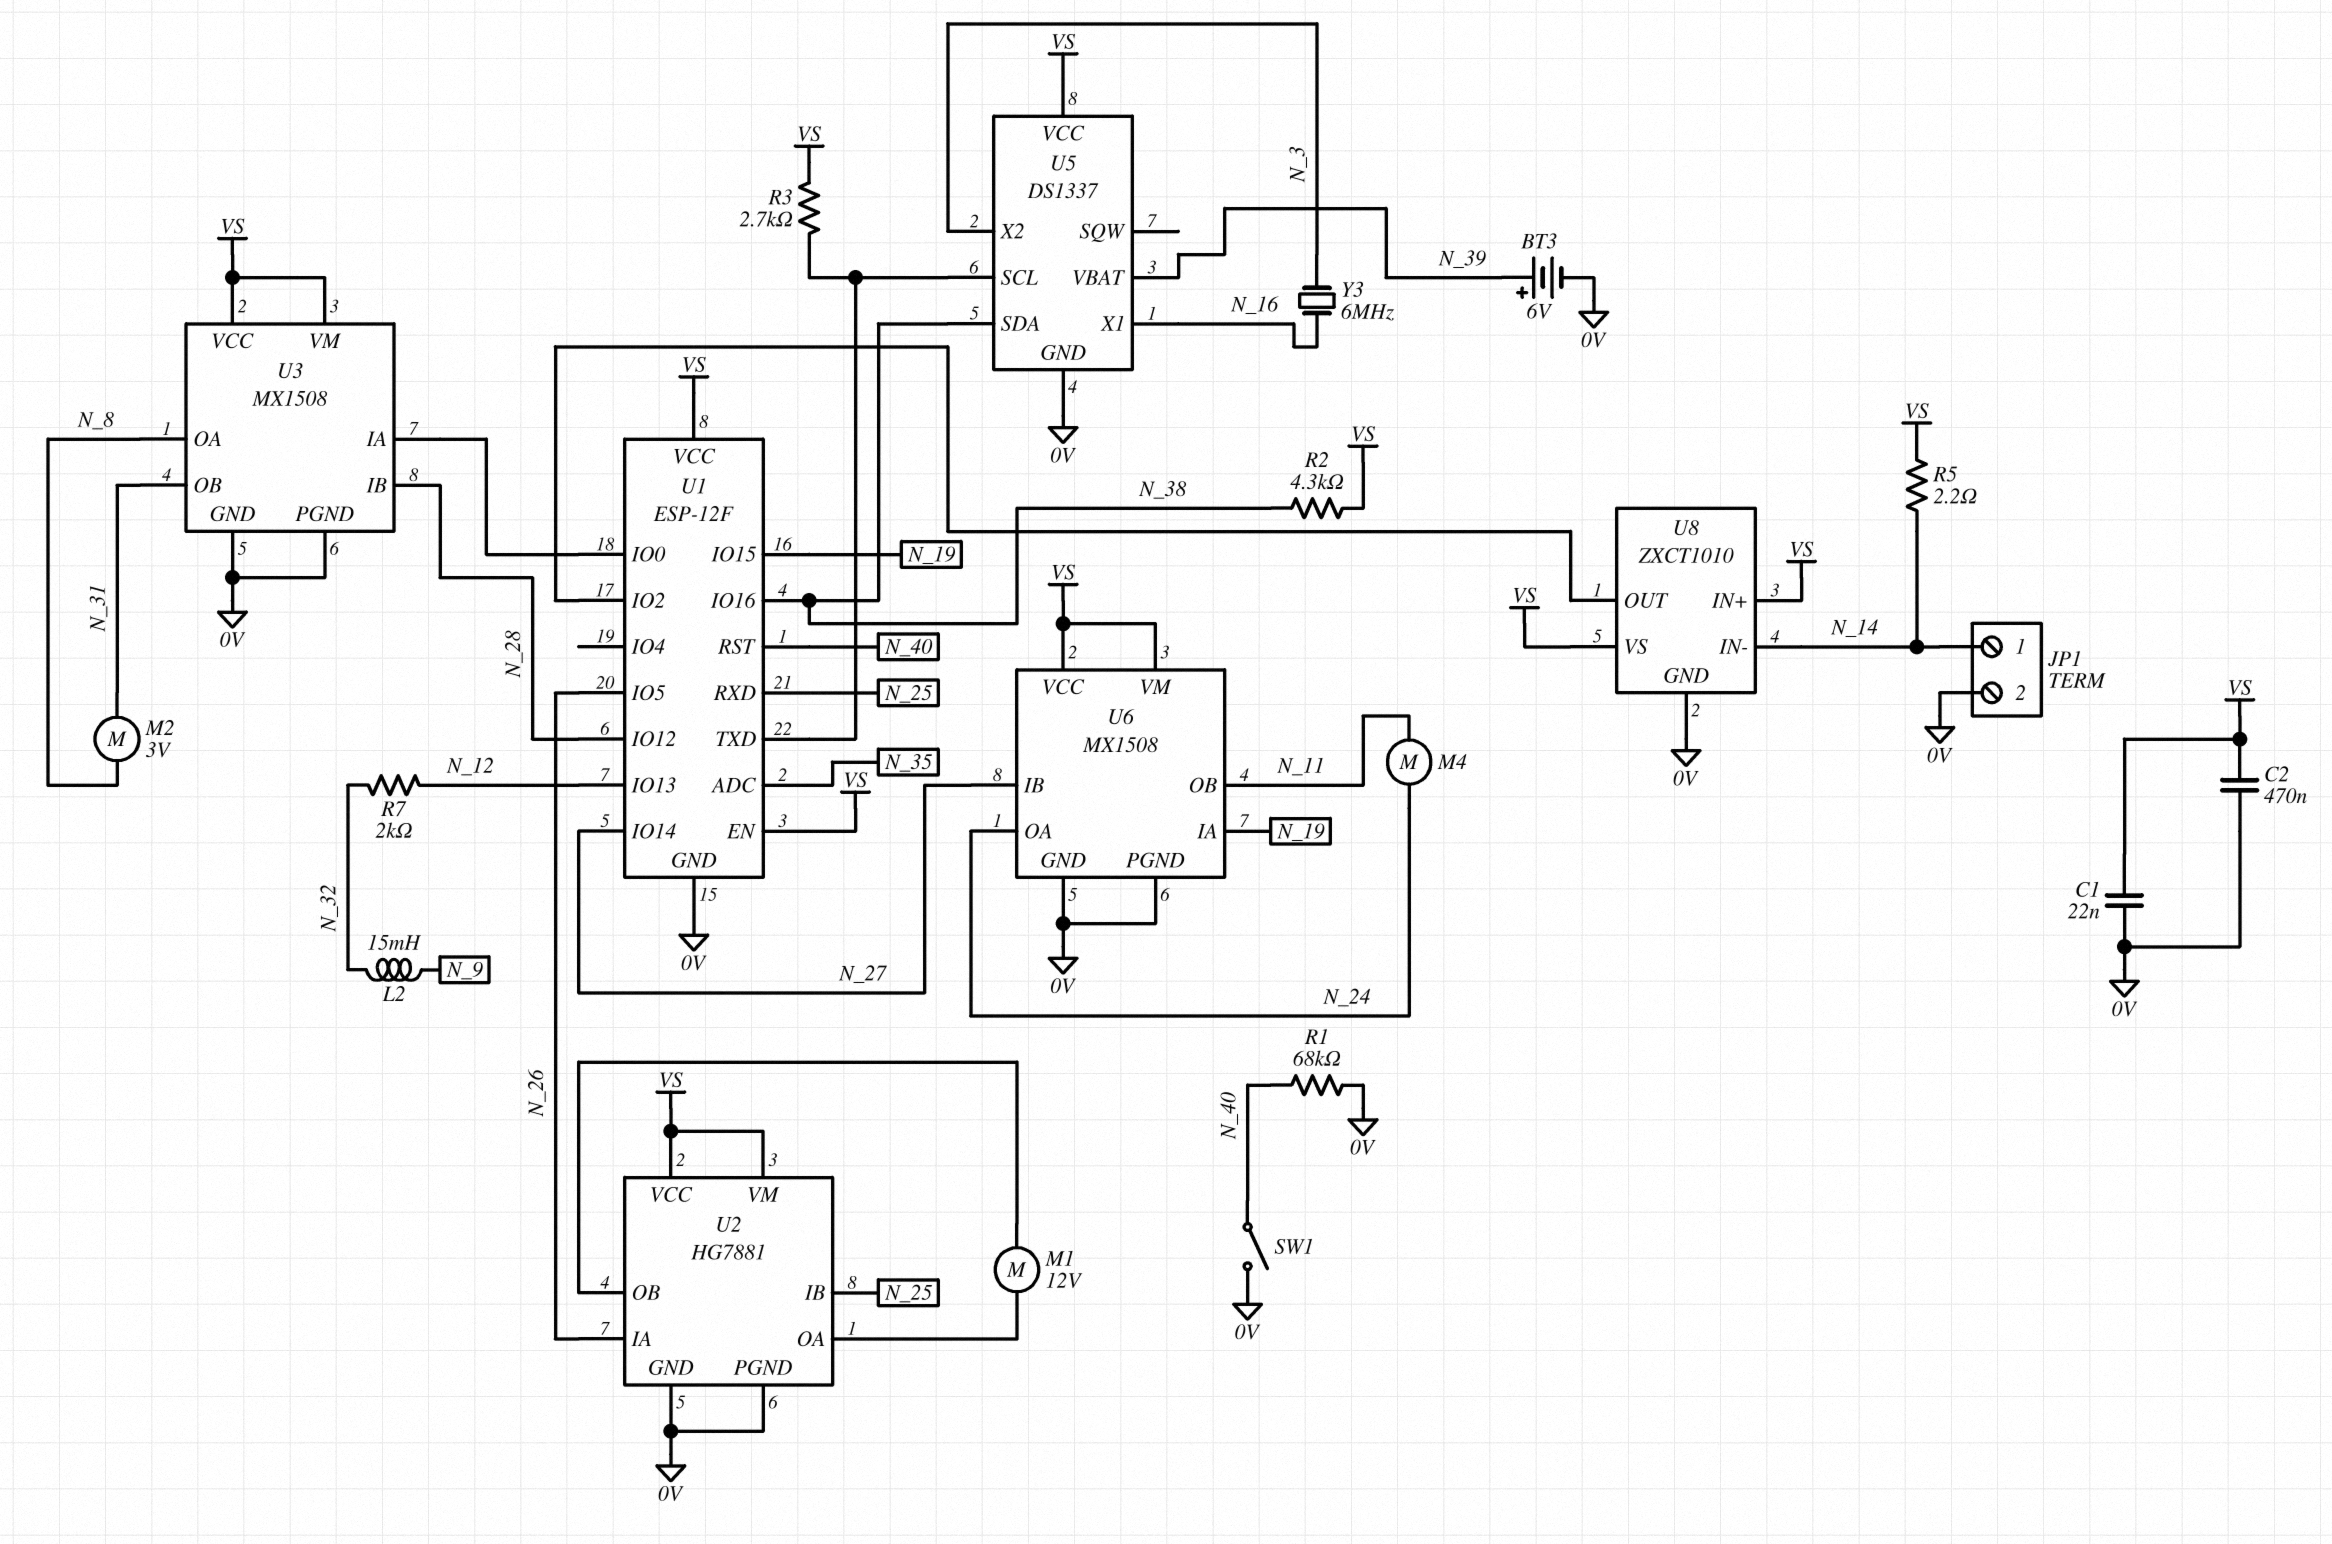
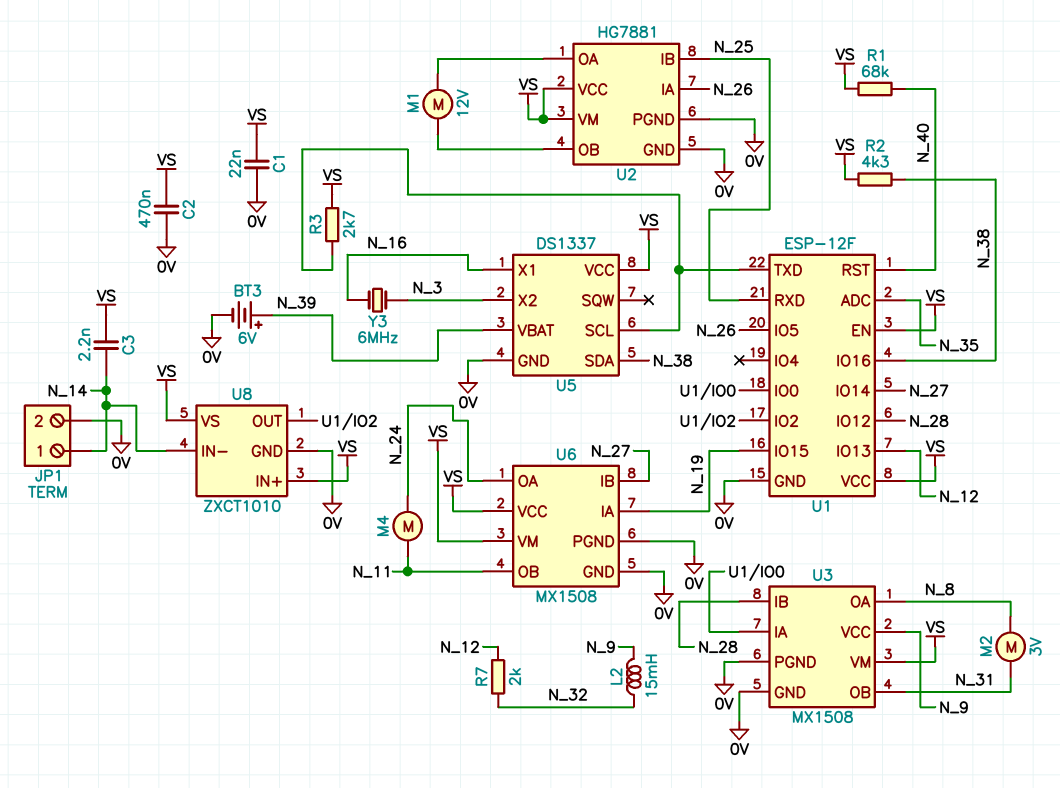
C3: none -> 2.2nF (N_14, VS)
R1: 68k (0V, N_40) -> 68k (N_40, VS)
R5: 2.2 (N_14, VS) -> none
SW1: switch (0V, N_40) -> none
U3 pin VCC: VS -> N_9

